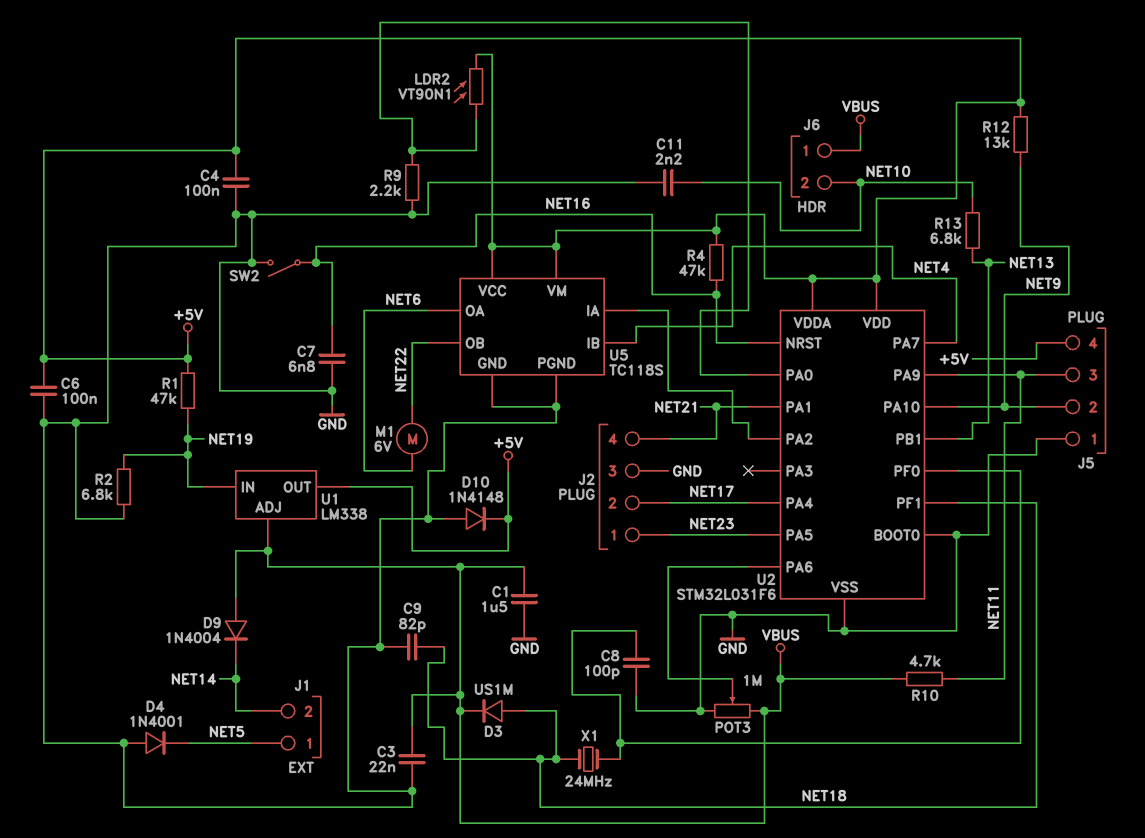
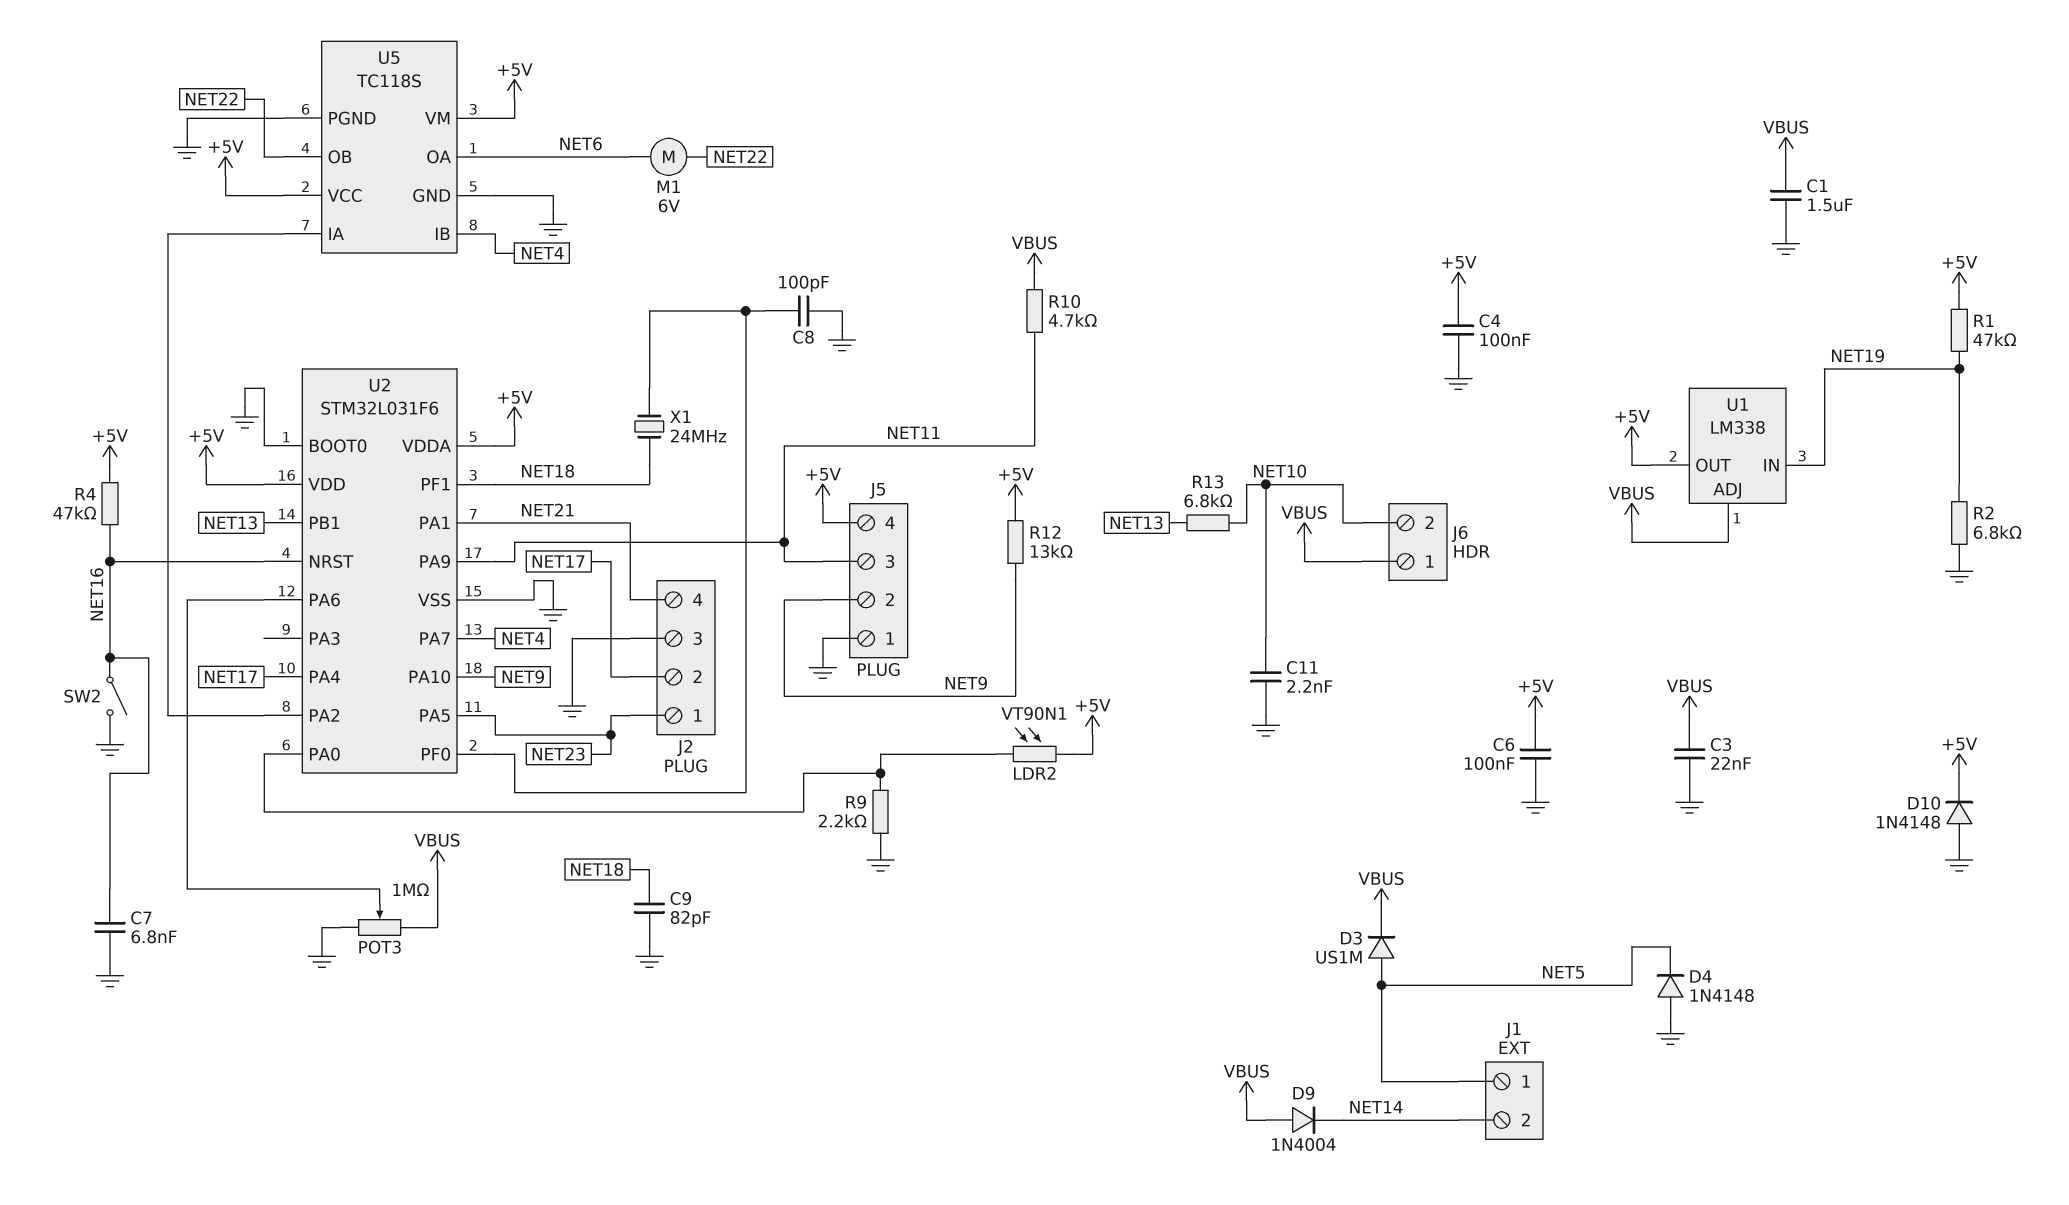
D3: diode US1M (A NET18, K VBUS) -> diode US1M (A NET5, K VBUS)
D4: diode 1N4001 (A GND, K NET5) -> diode 1N4148 (A GND, K NET5)

